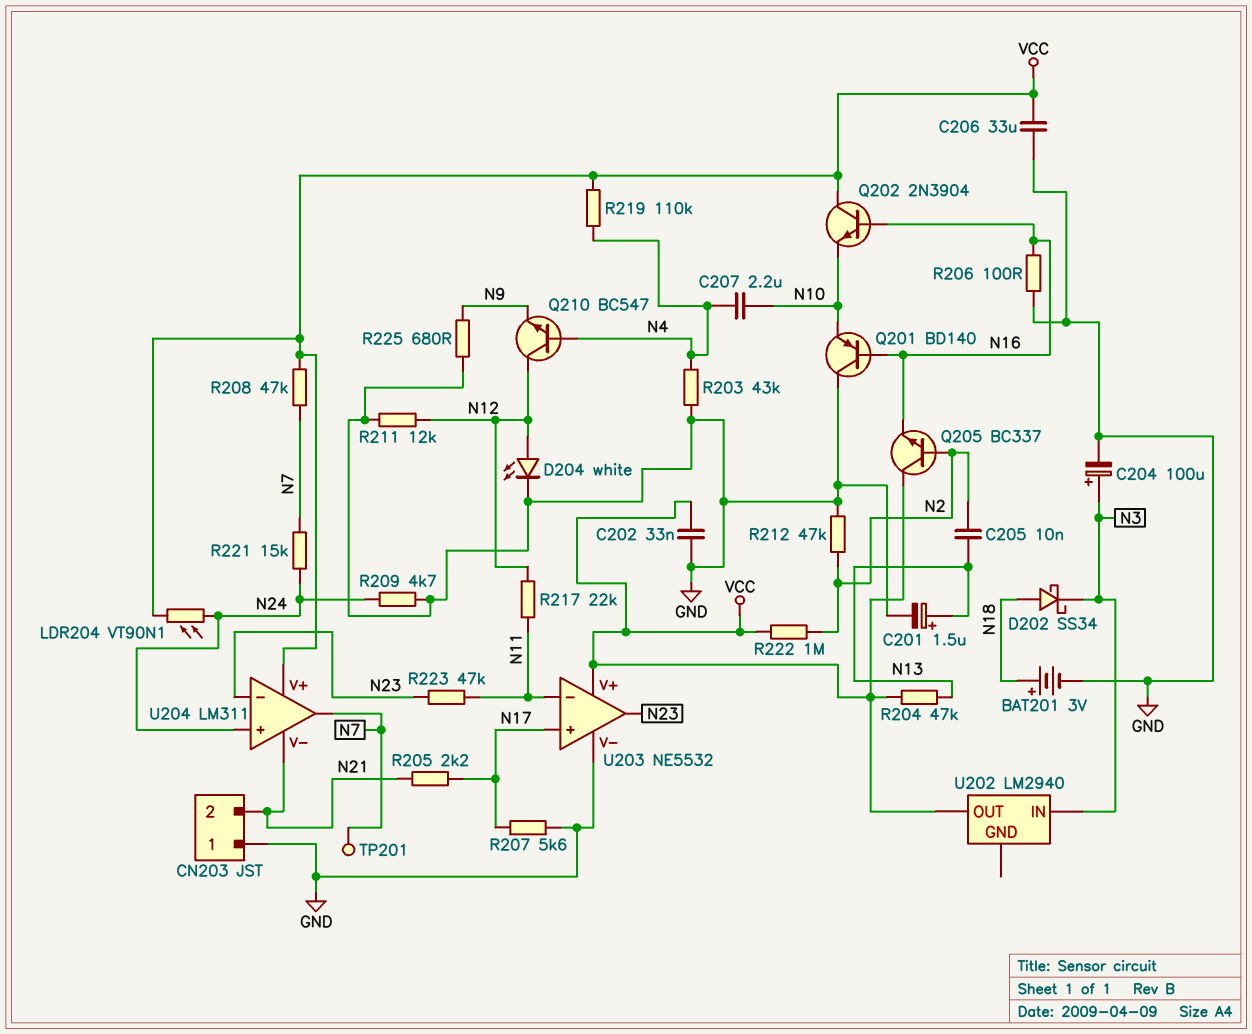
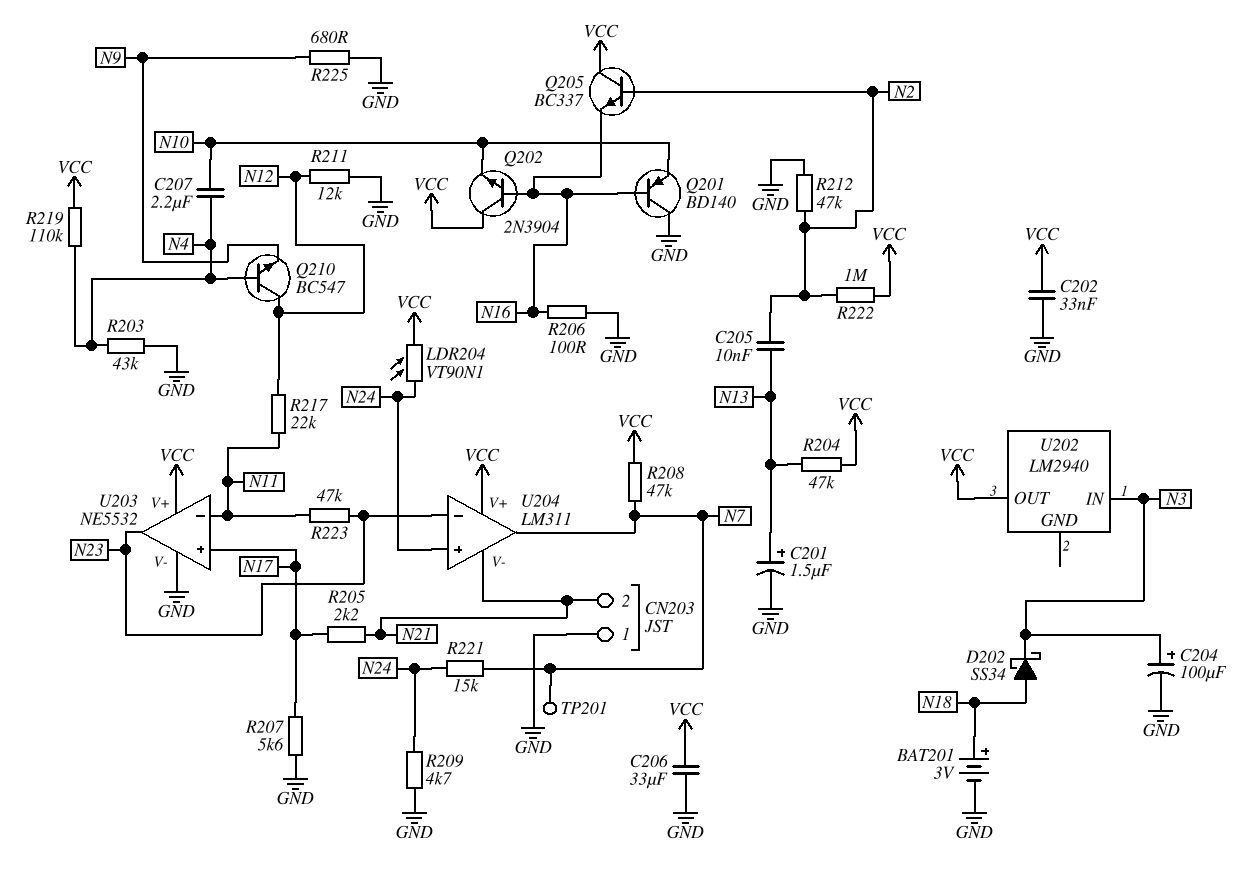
D204: LED white (A N12, K GND) -> none

